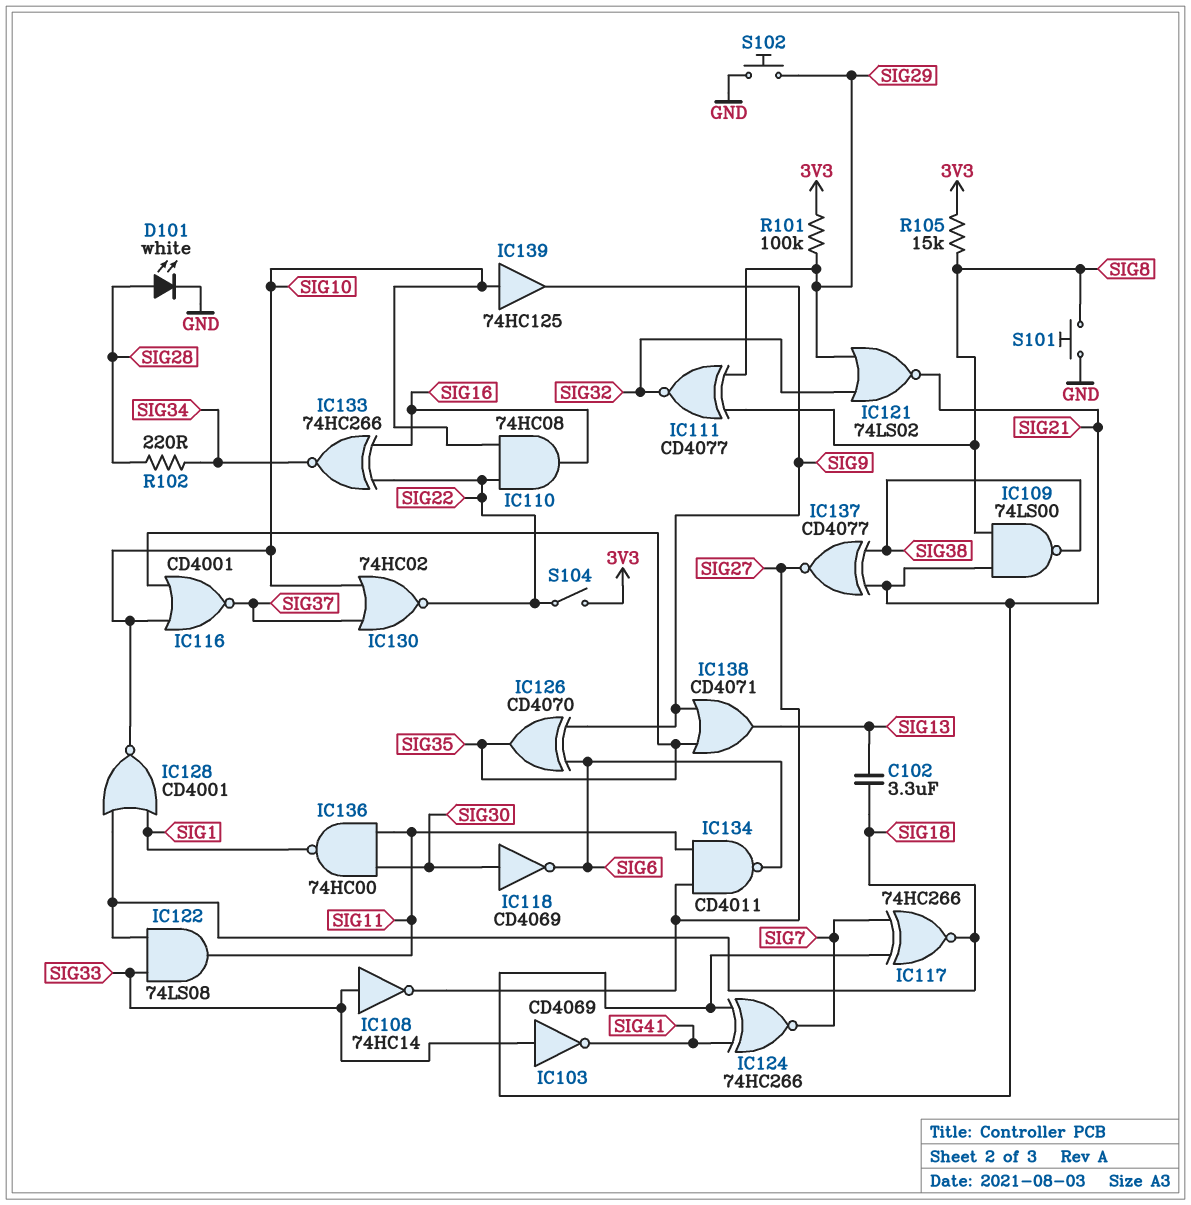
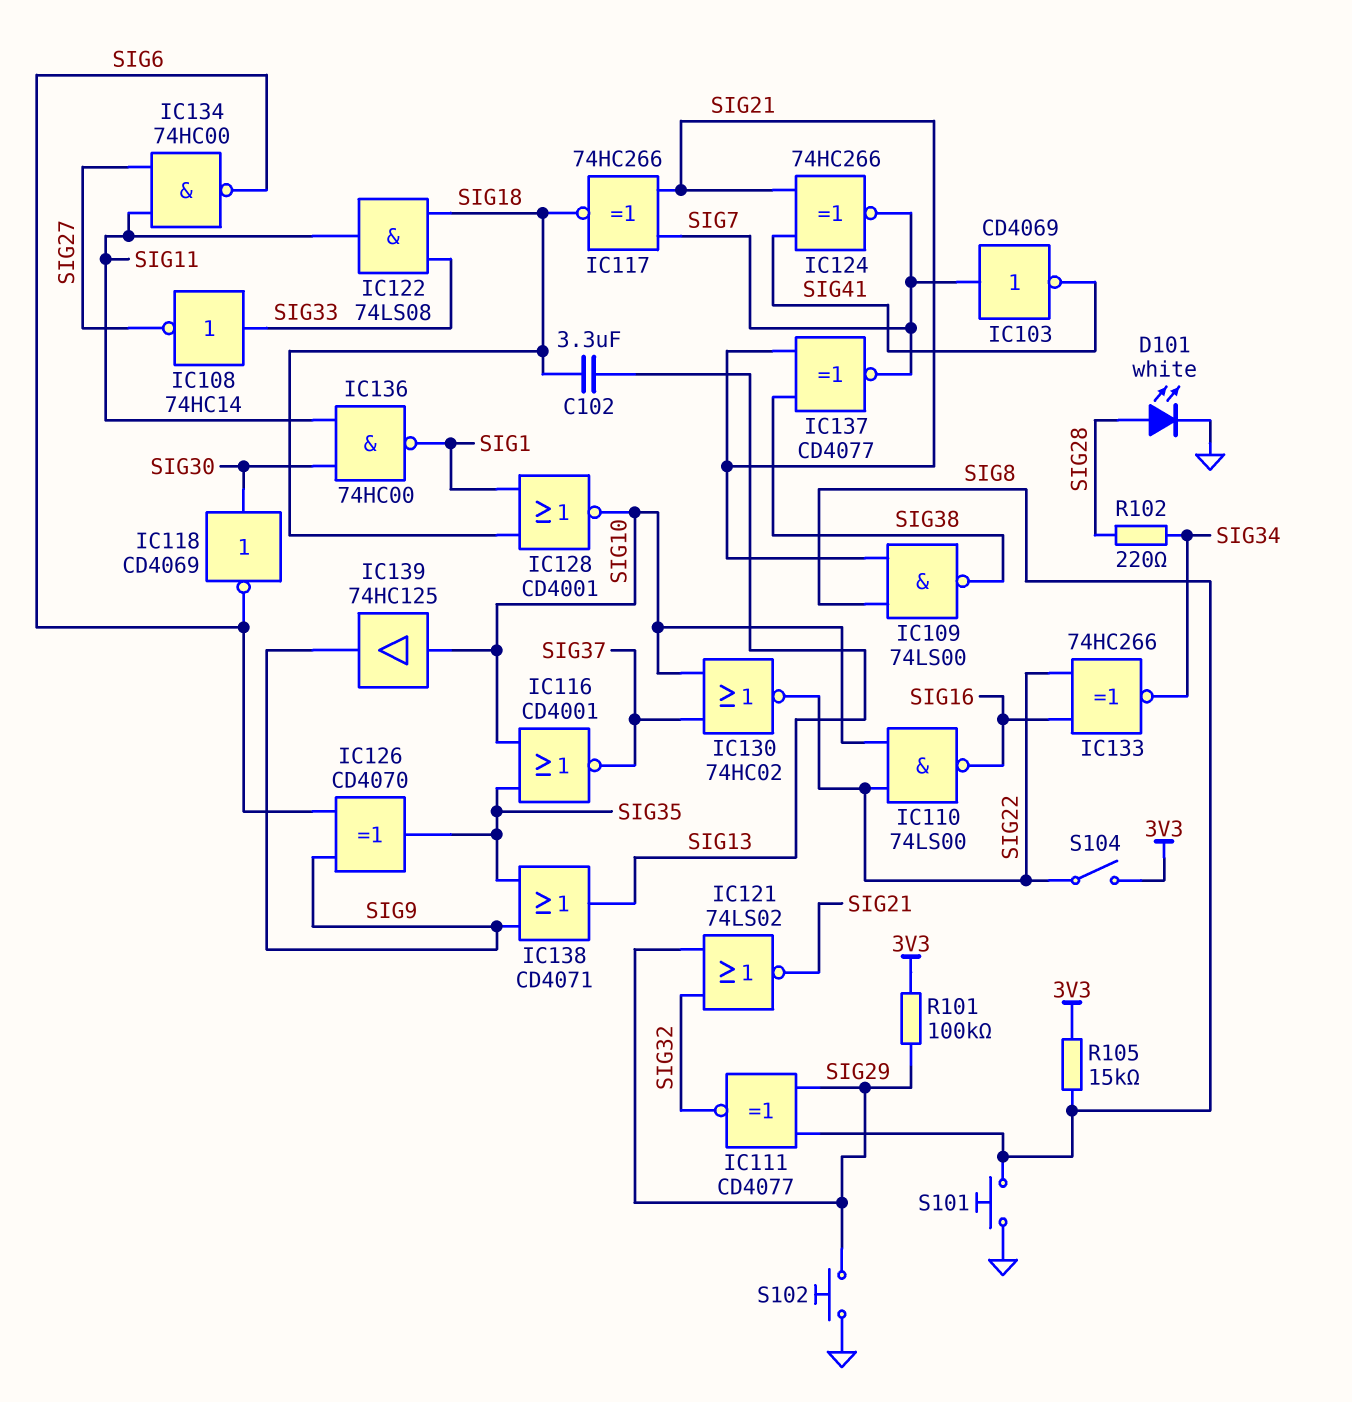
IC103: NOT CD4069 (in SIG33, out SIG41) -> NOT CD4069 (in SIG7, out SIG41)
IC110: AND 74HC08 (in SIG10, in SIG22, out SIG16) -> NAND 74LS00 (in SIG10, in SIG22, out SIG16)
IC134: NAND CD4011 (in SIG11, in SIG27, out SIG6) -> NAND 74HC00 (in SIG11, in SIG27, out SIG6)
IC137: XNOR CD4077 (in SIG21, in SIG38, out SIG27) -> XNOR CD4077 (in SIG21, in SIG38, out SIG7)

